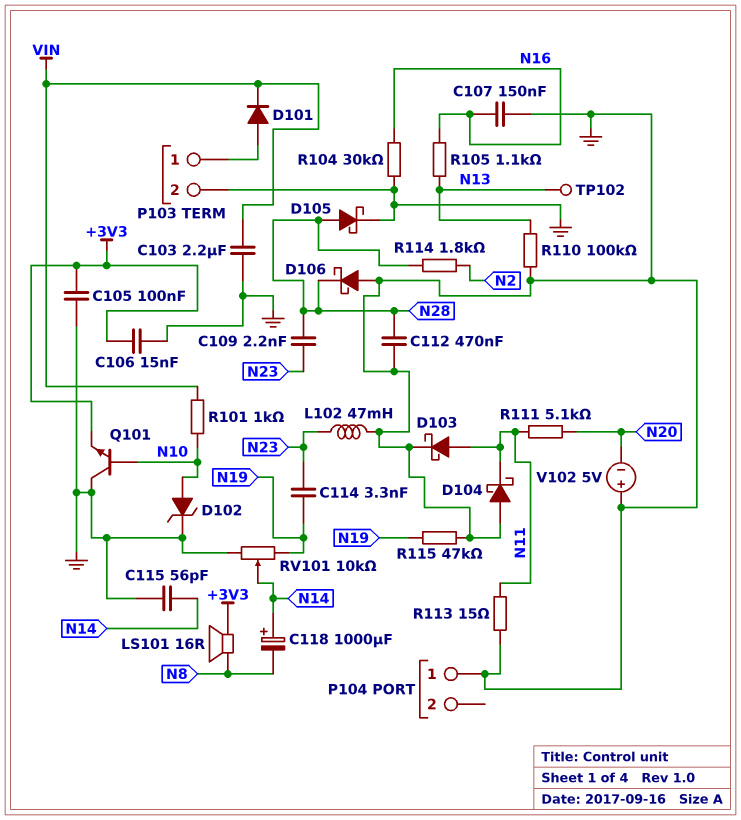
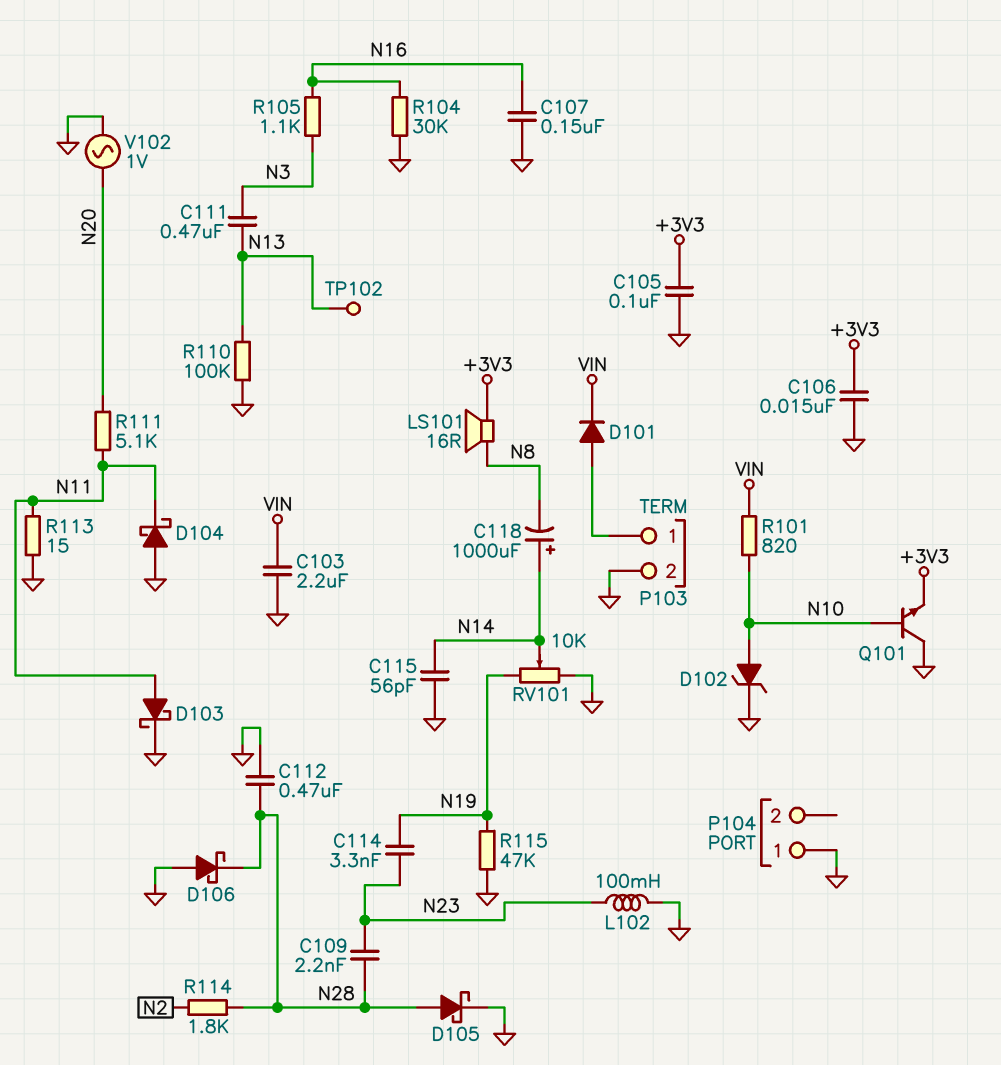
C111: none -> 470nF (N3, N13)
L102: 47mH (GND, N23) -> 100mH (GND, N23)
R101: 1k (N10, VIN) -> 820 (N10, VIN)
R105: 1.1k (N13, N16) -> 1.1k (N3, N16)
V102: 5V (plus GND, minus N20) -> AC 1V (GND, N20)

